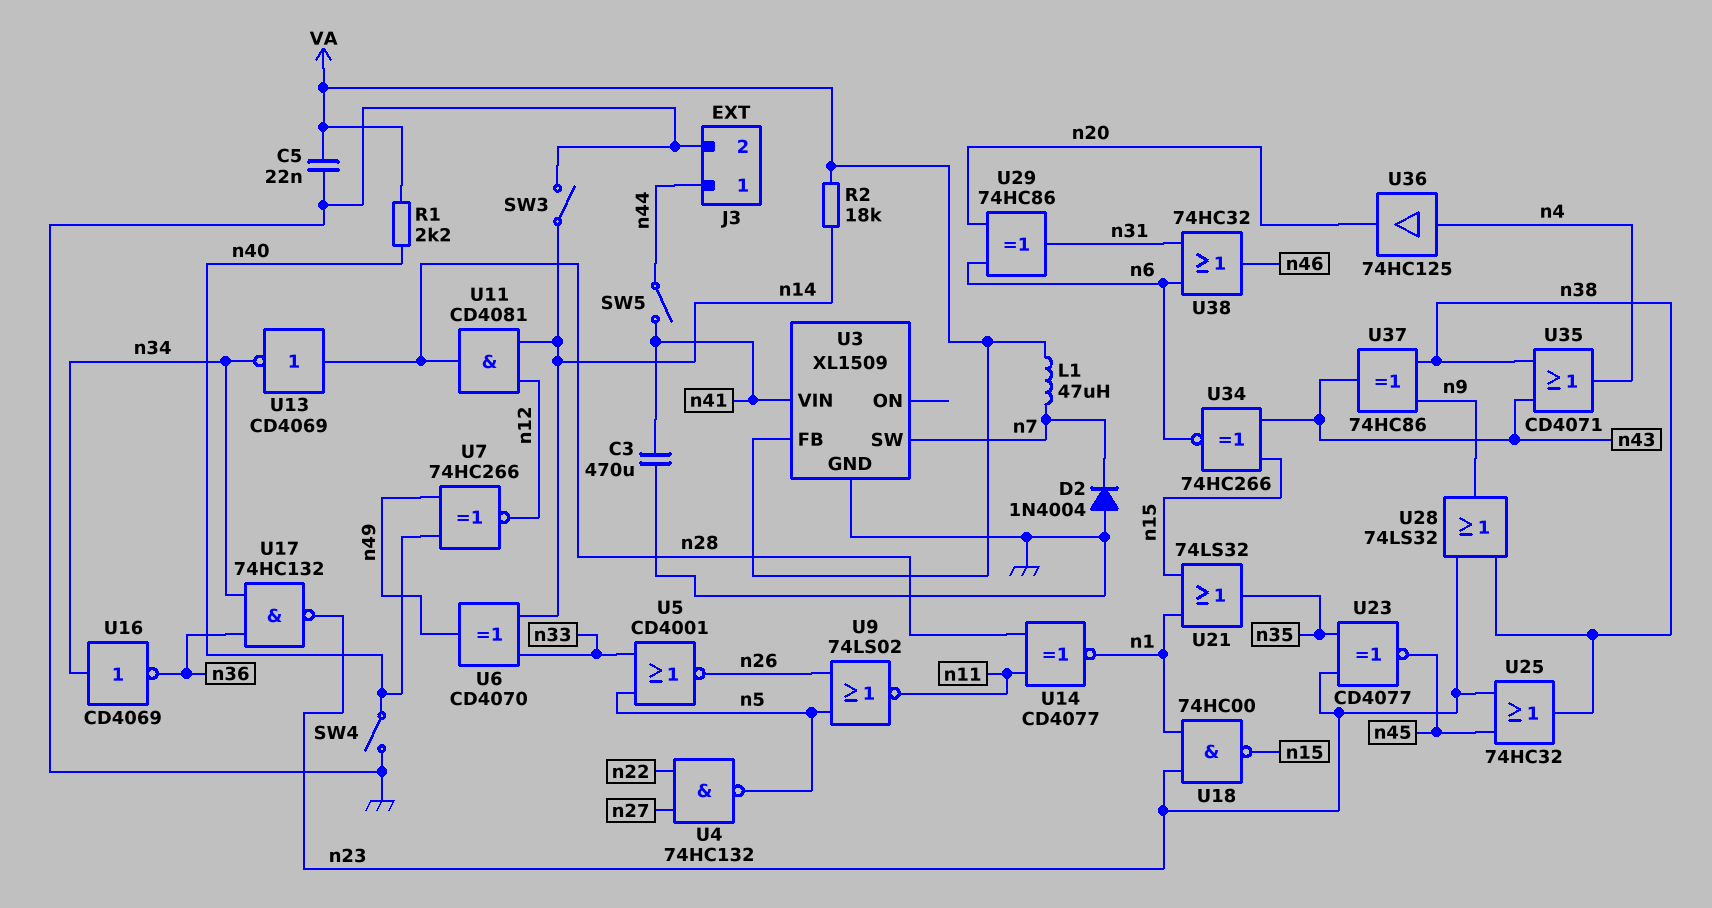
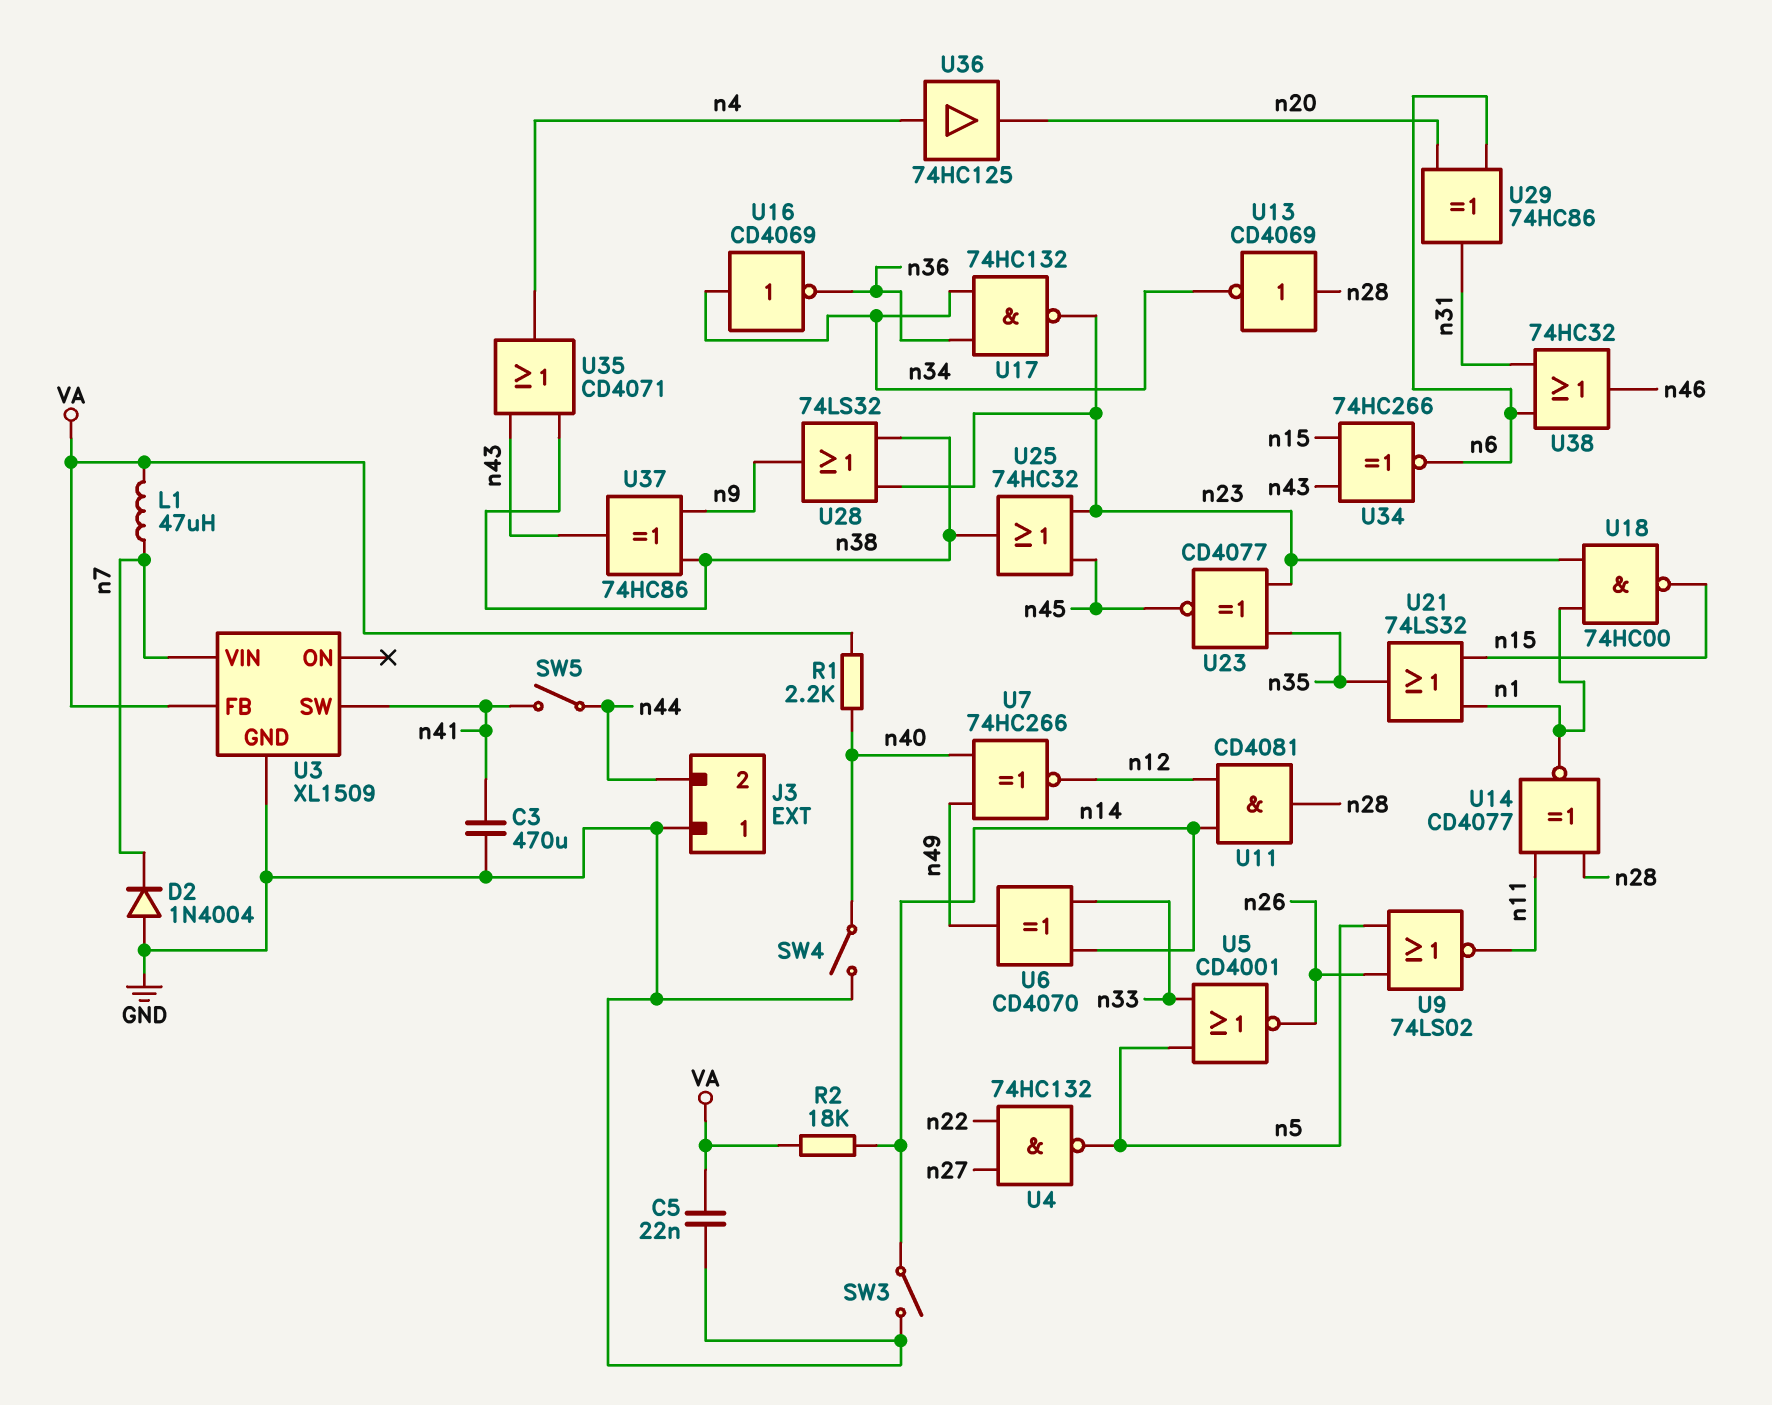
J3 pin 1: n44 -> GND
J3 pin 2: GND -> n44
U3 pin SW: n7 -> n41
U3 pin VIN: n41 -> n7

